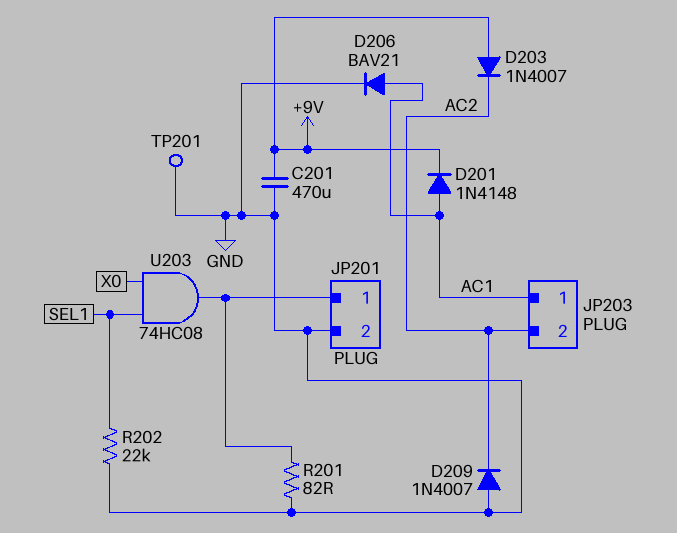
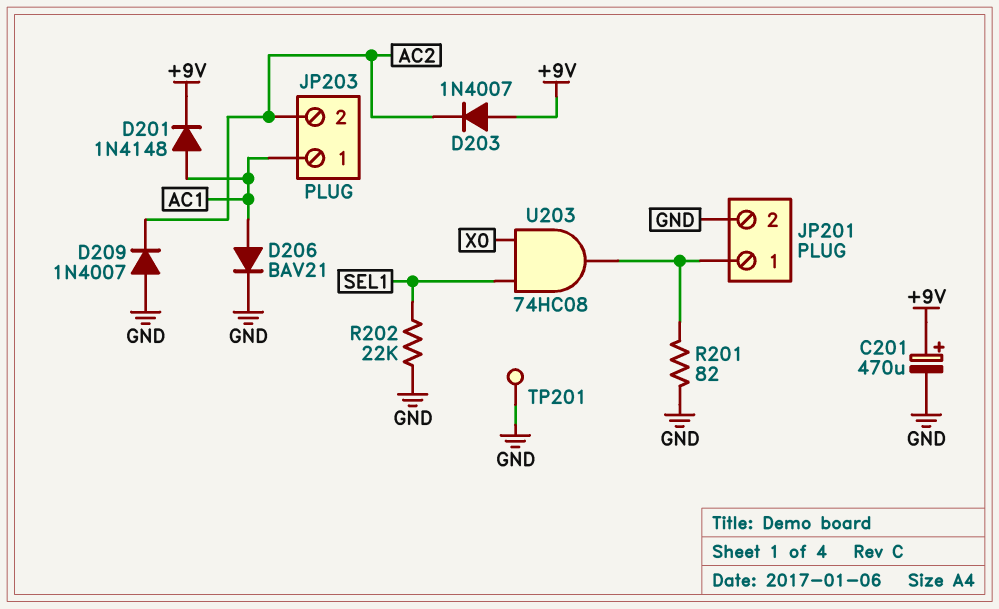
C201: 470uF (+9V, GND) -> 470uF (plus +9V, minus GND)

